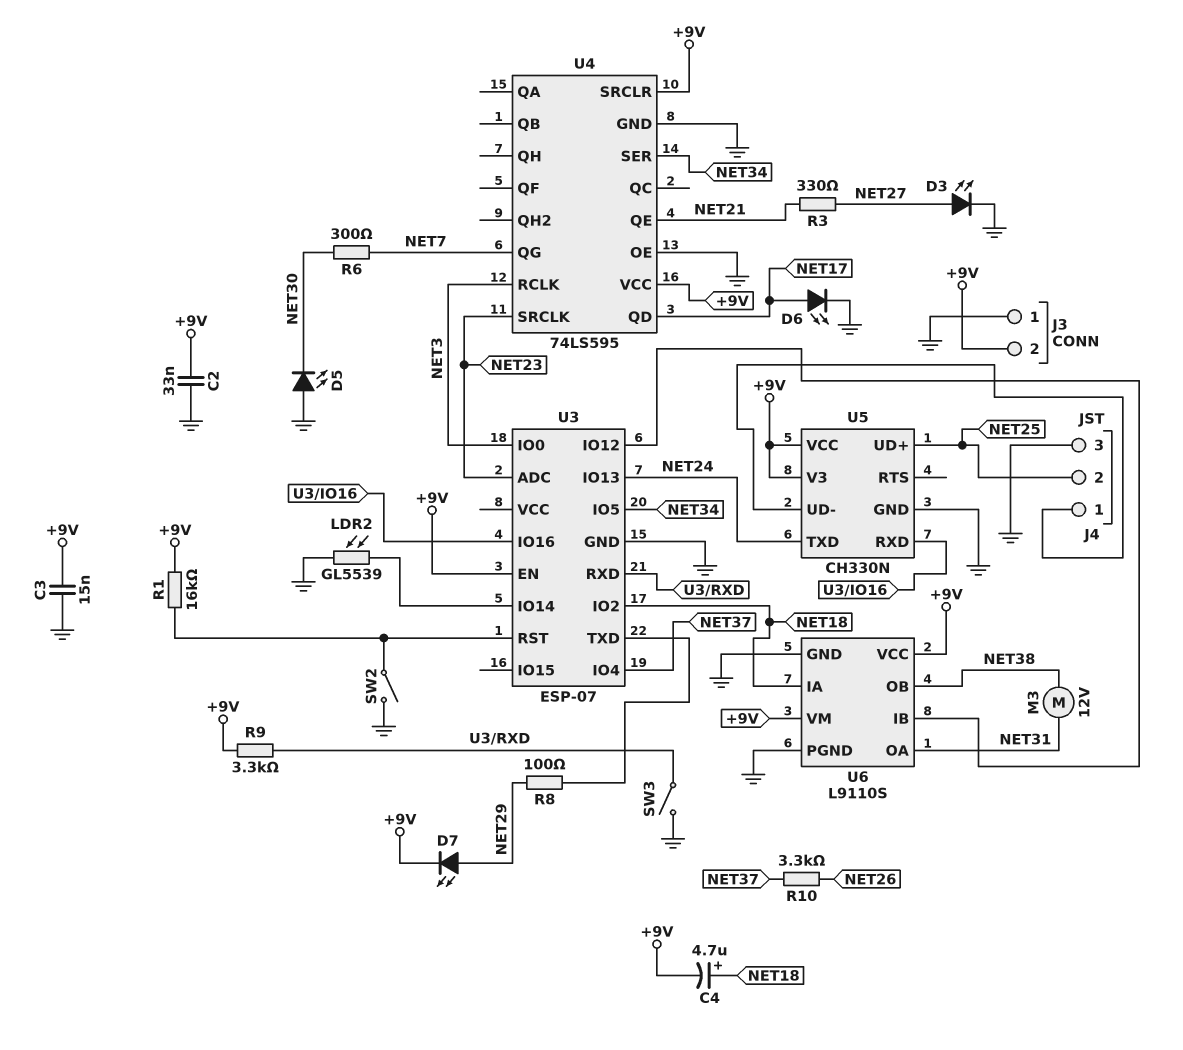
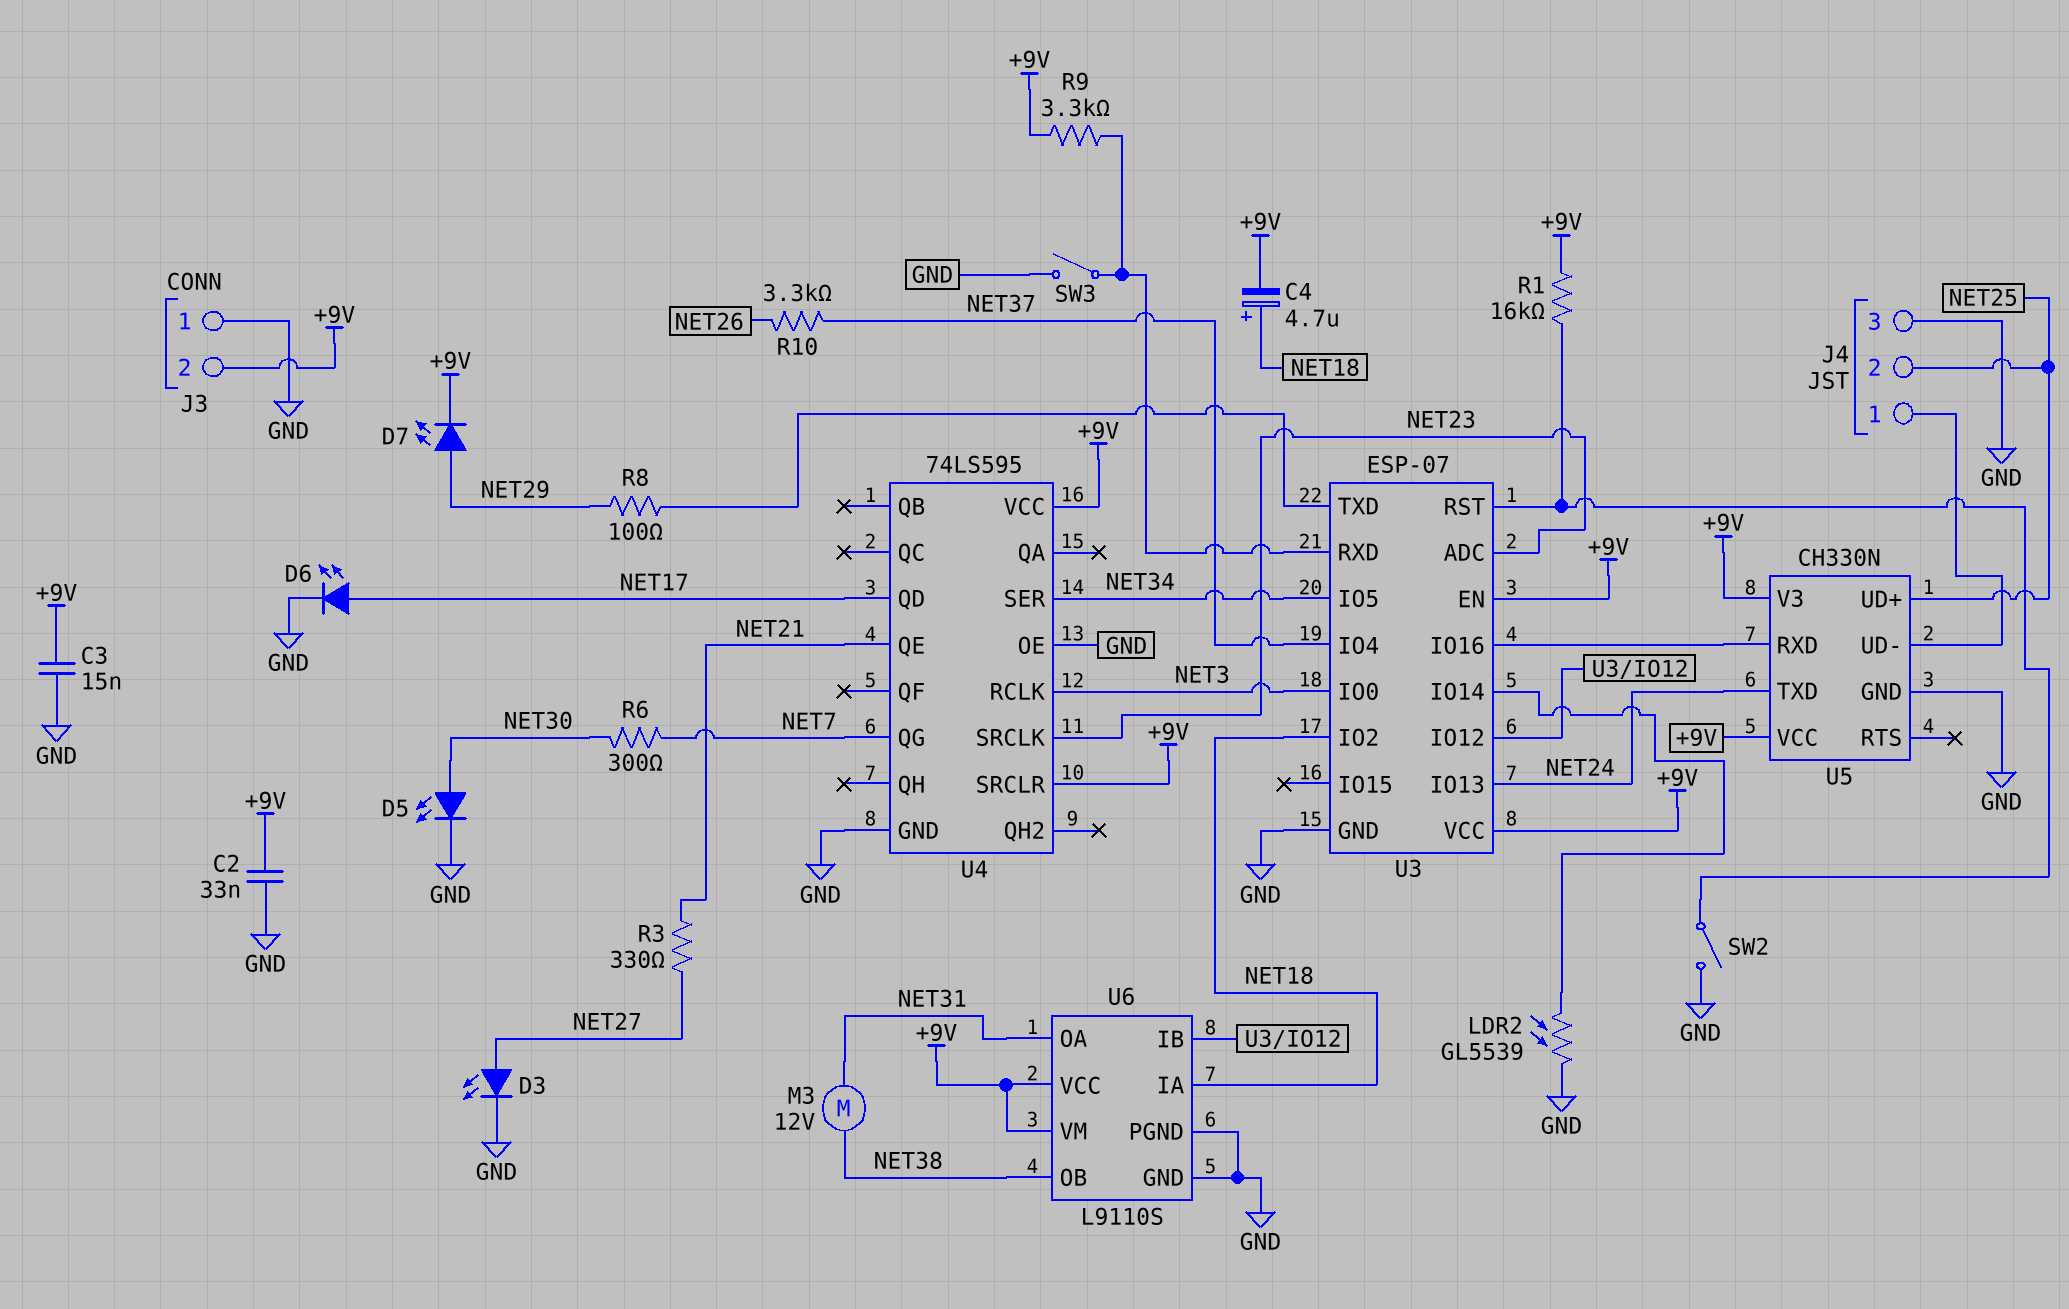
D5: LED (A GND, K NET30) -> LED (A NET30, K GND)
U3 pin VCC: none -> +9V

